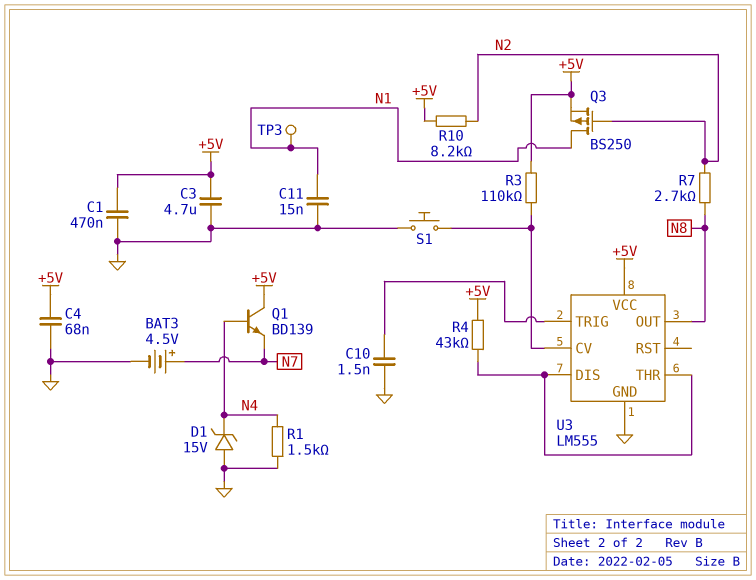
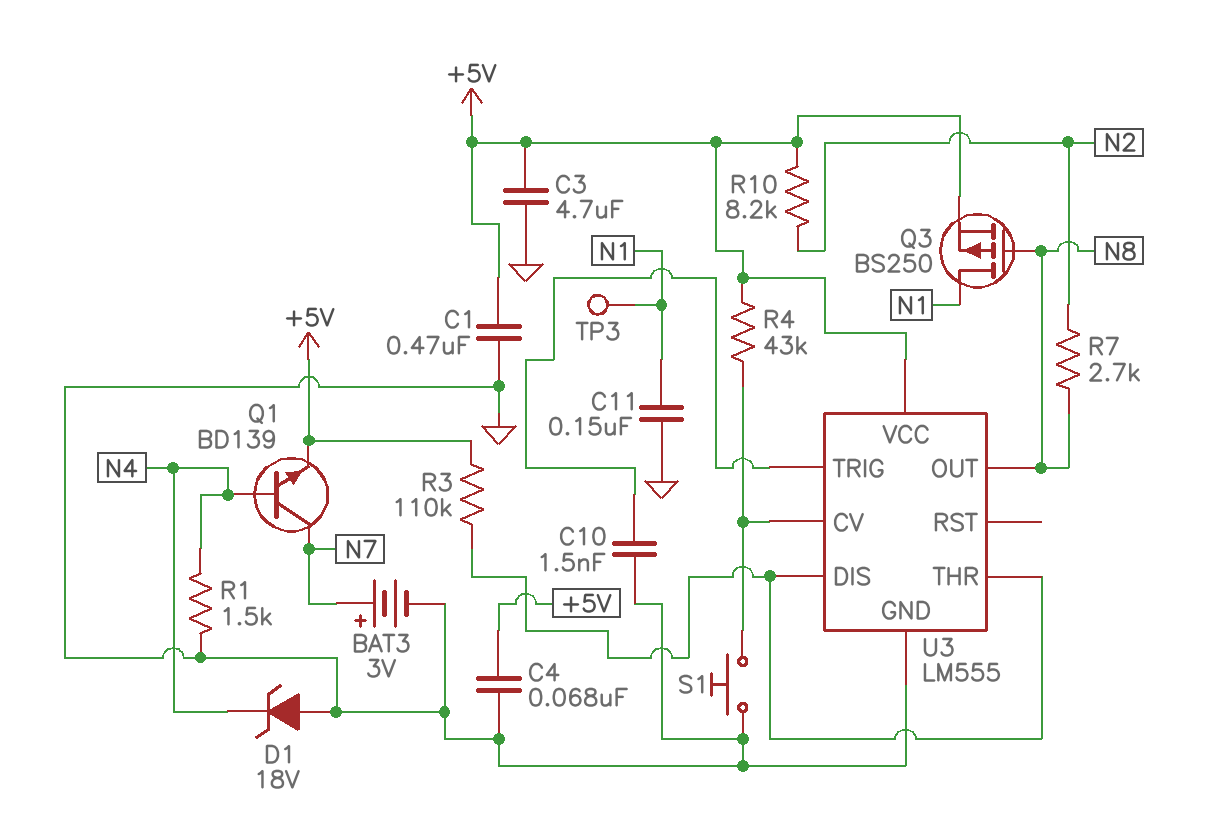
BAT3: 4.5V (plus N7, minus GND) -> 3V (plus N7, minus GND)
C11: 15nF (GND, N1) -> 150nF (GND, N1)
D1: zener 15V (A GND, K N4) -> zener 18V (A GND, K N4)
Q1: NPN BD139 (B N4, C +5V, E N7) -> NPN BD139 (B N4, C N7, E +5V)
Q3: PMOS BS250 (G N2, D N1, S +5V) -> PMOS BS250 (G N8, D N1, S +5V)
R3: 110k (+5V, U3/CV) -> 110k (+5V, U3/DIS)
R4: 43k (+5V, U3/DIS) -> 43k (+5V, U3/CV)

